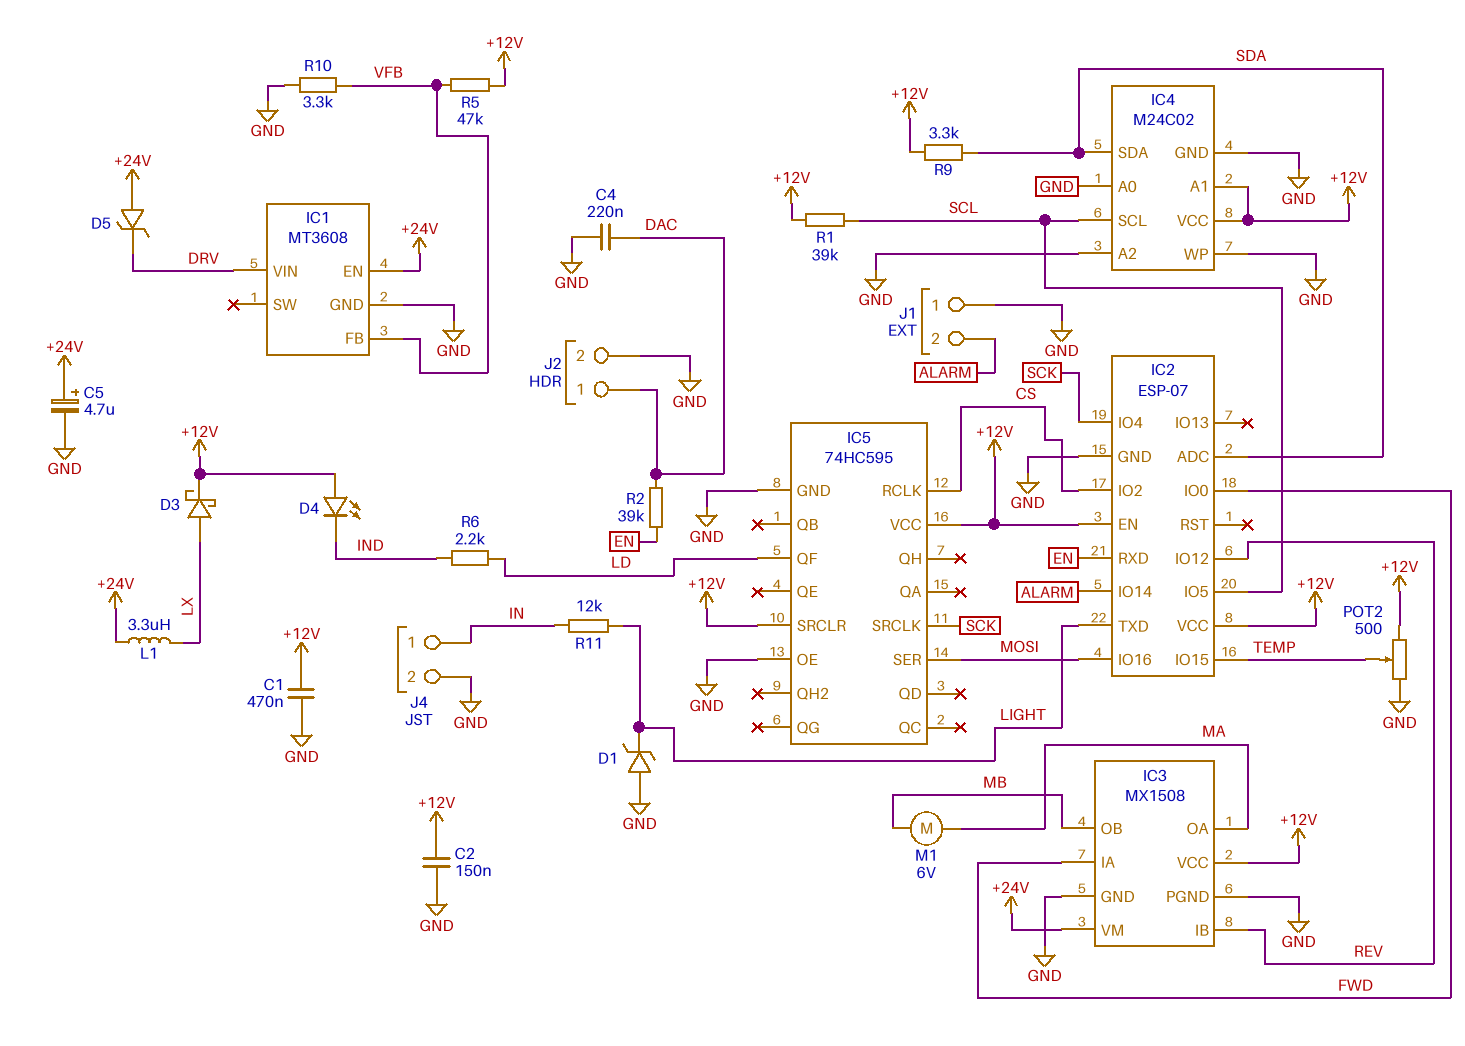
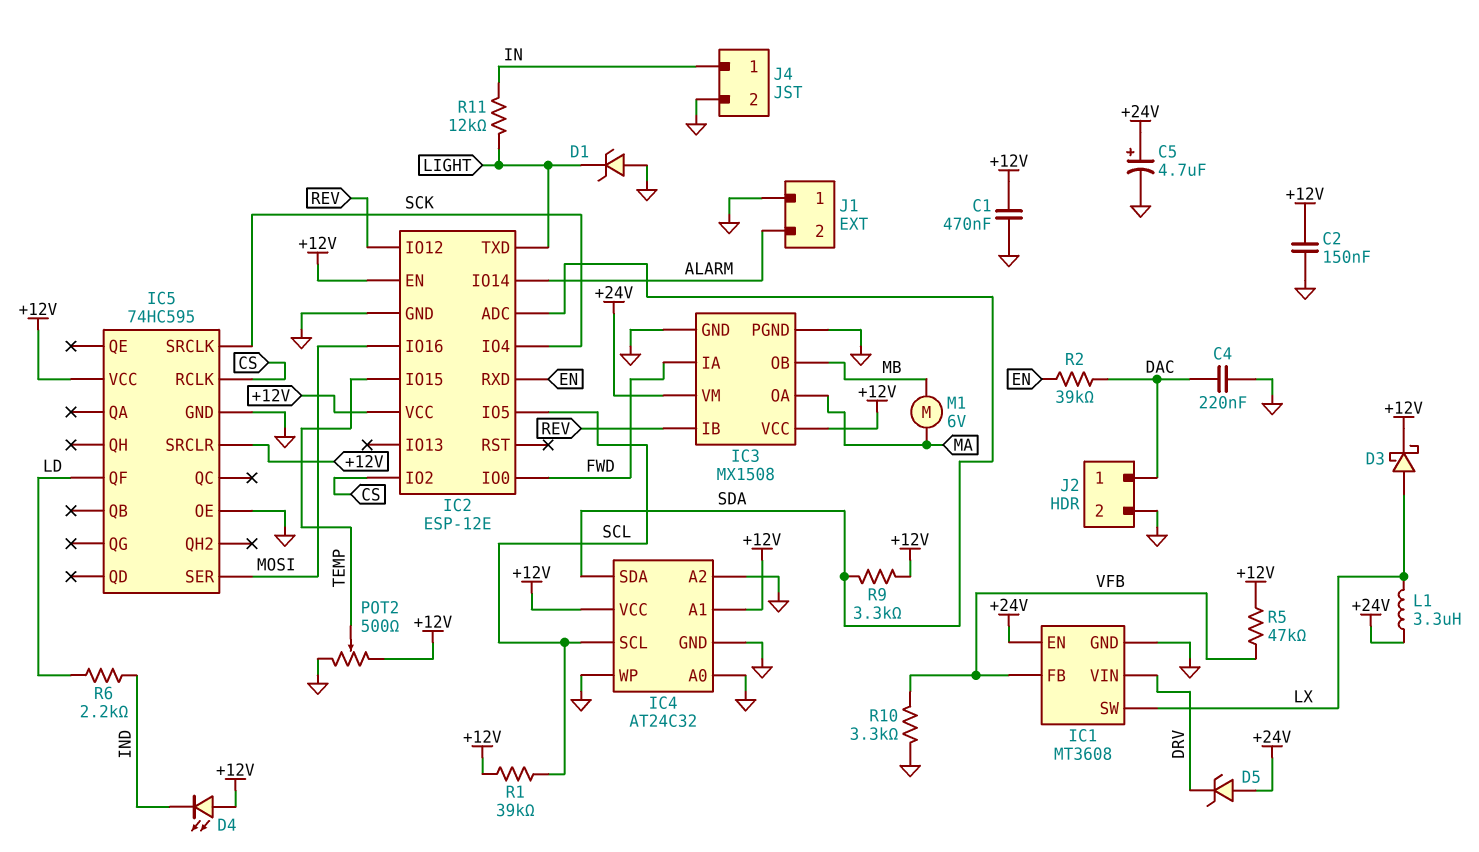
IC1 pin SW: none -> LX
IC2: ESP-07 -> ESP-12E
IC4: M24C02 -> AT24C32

